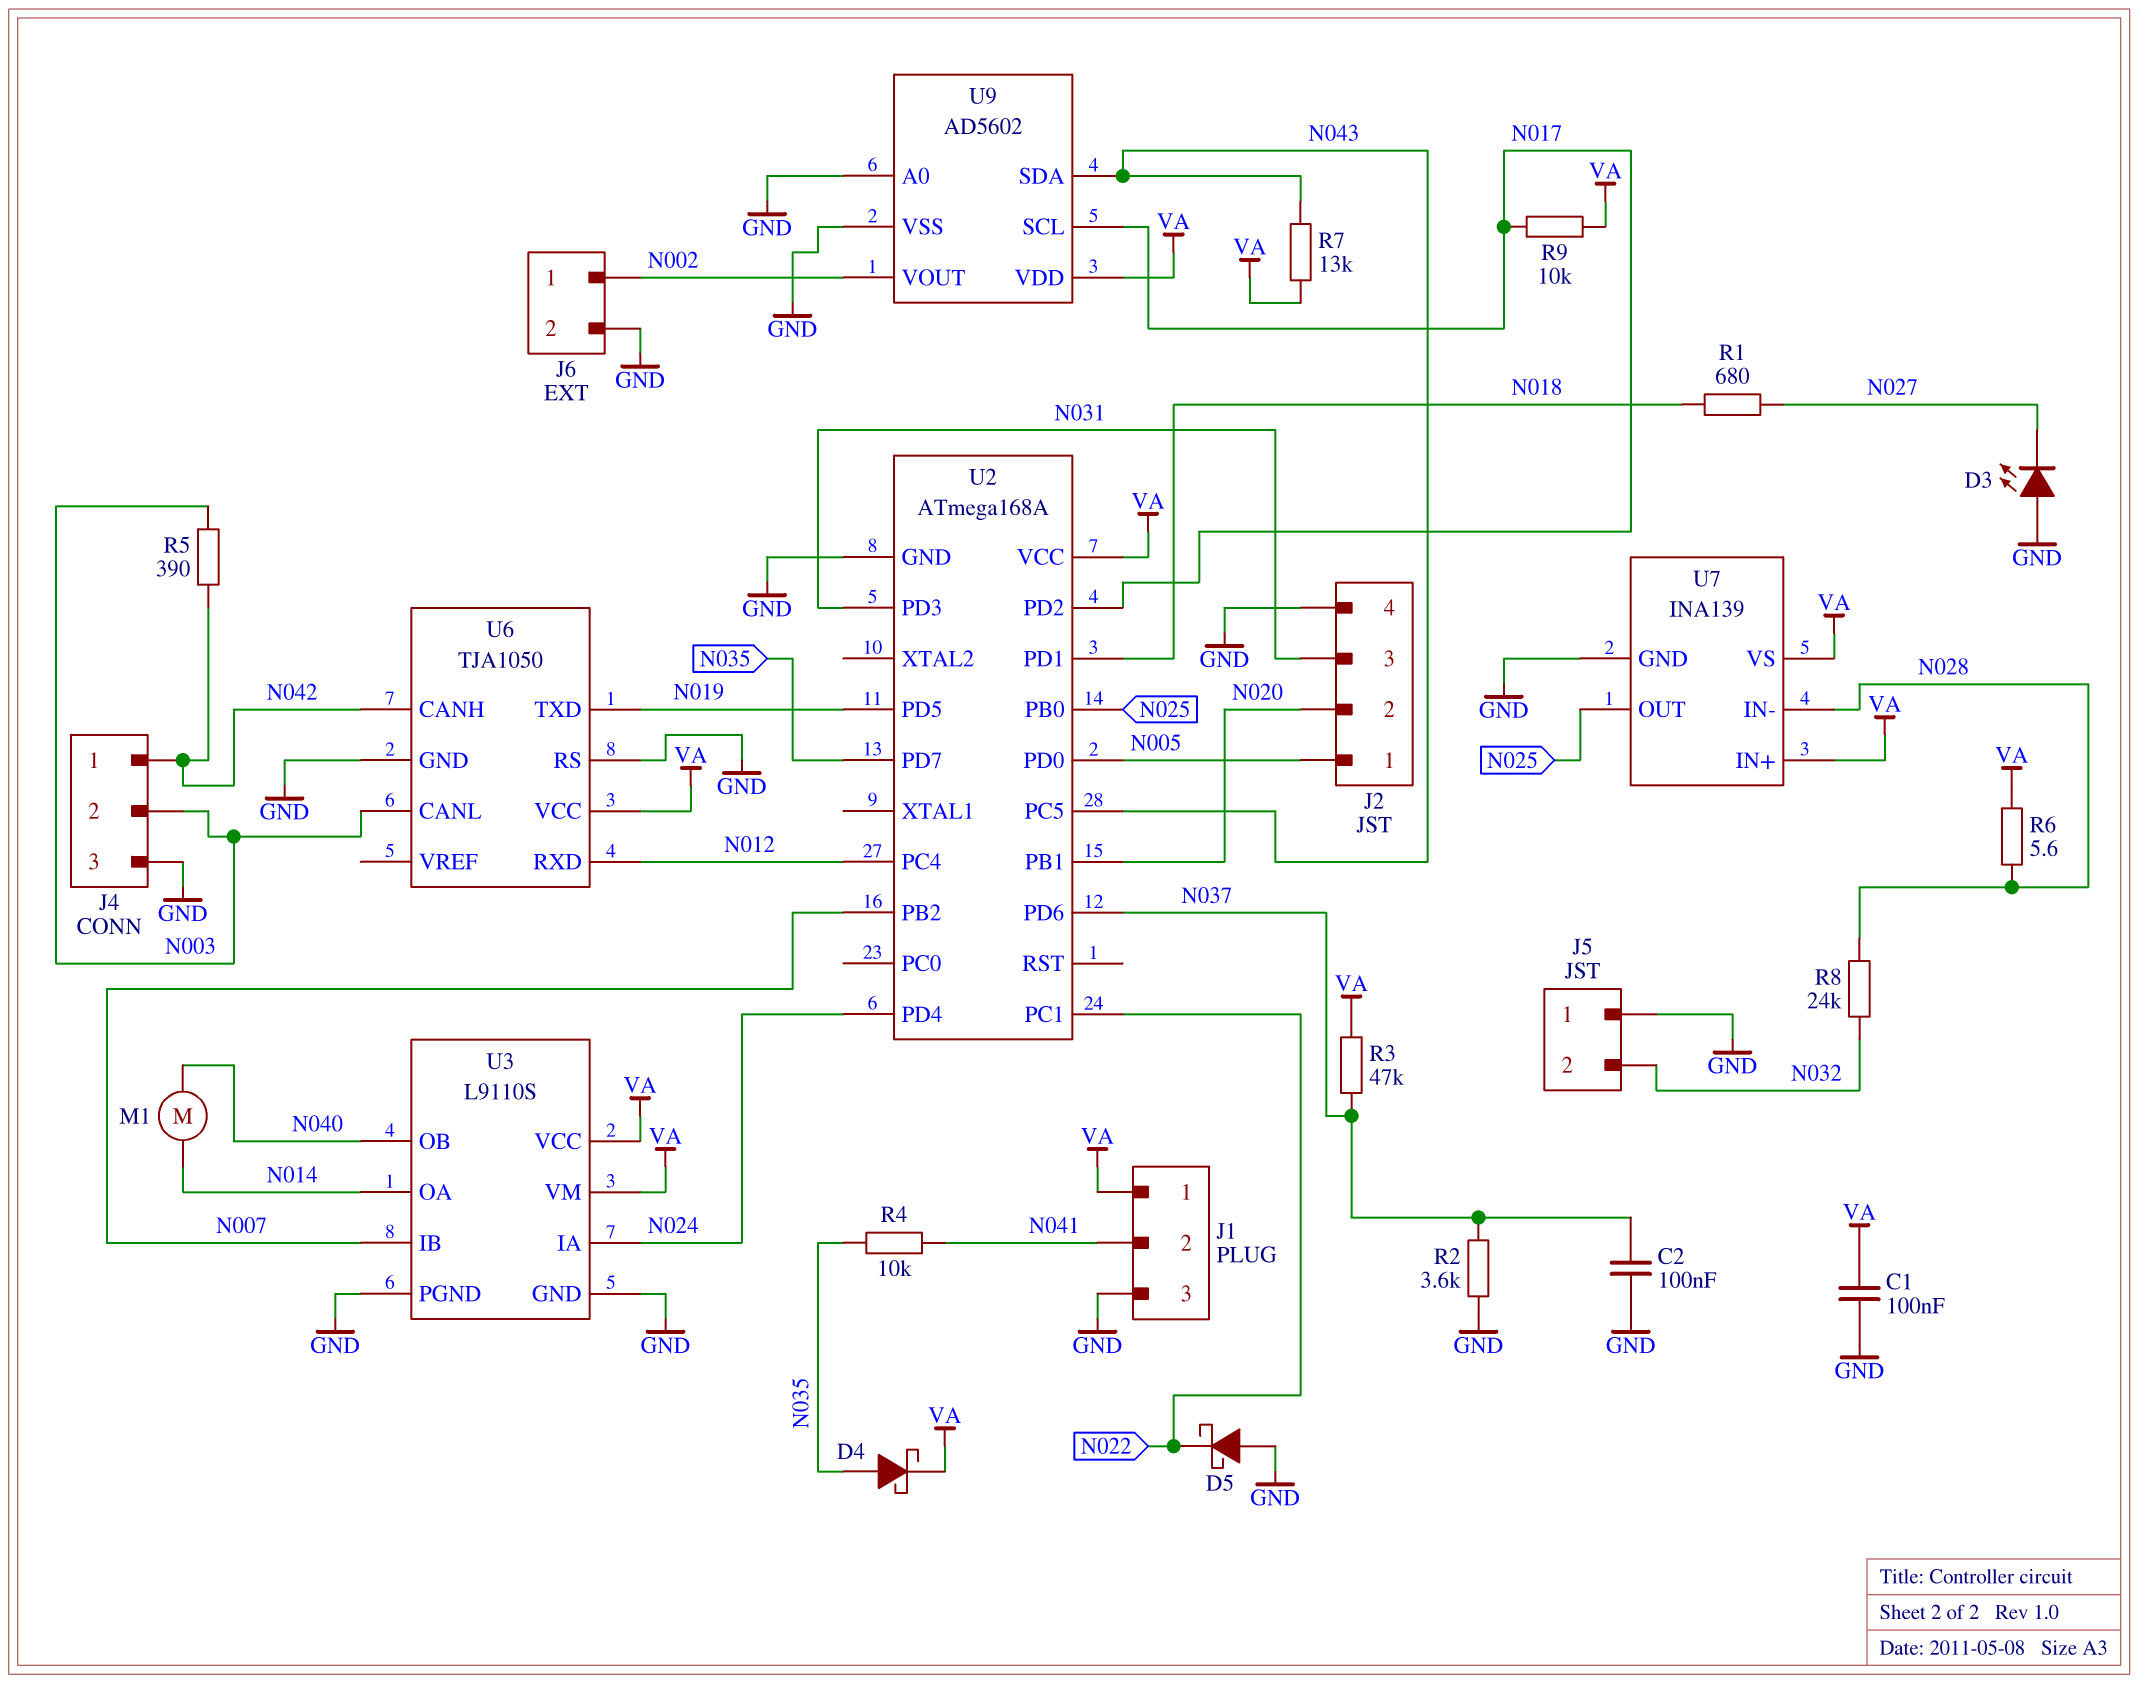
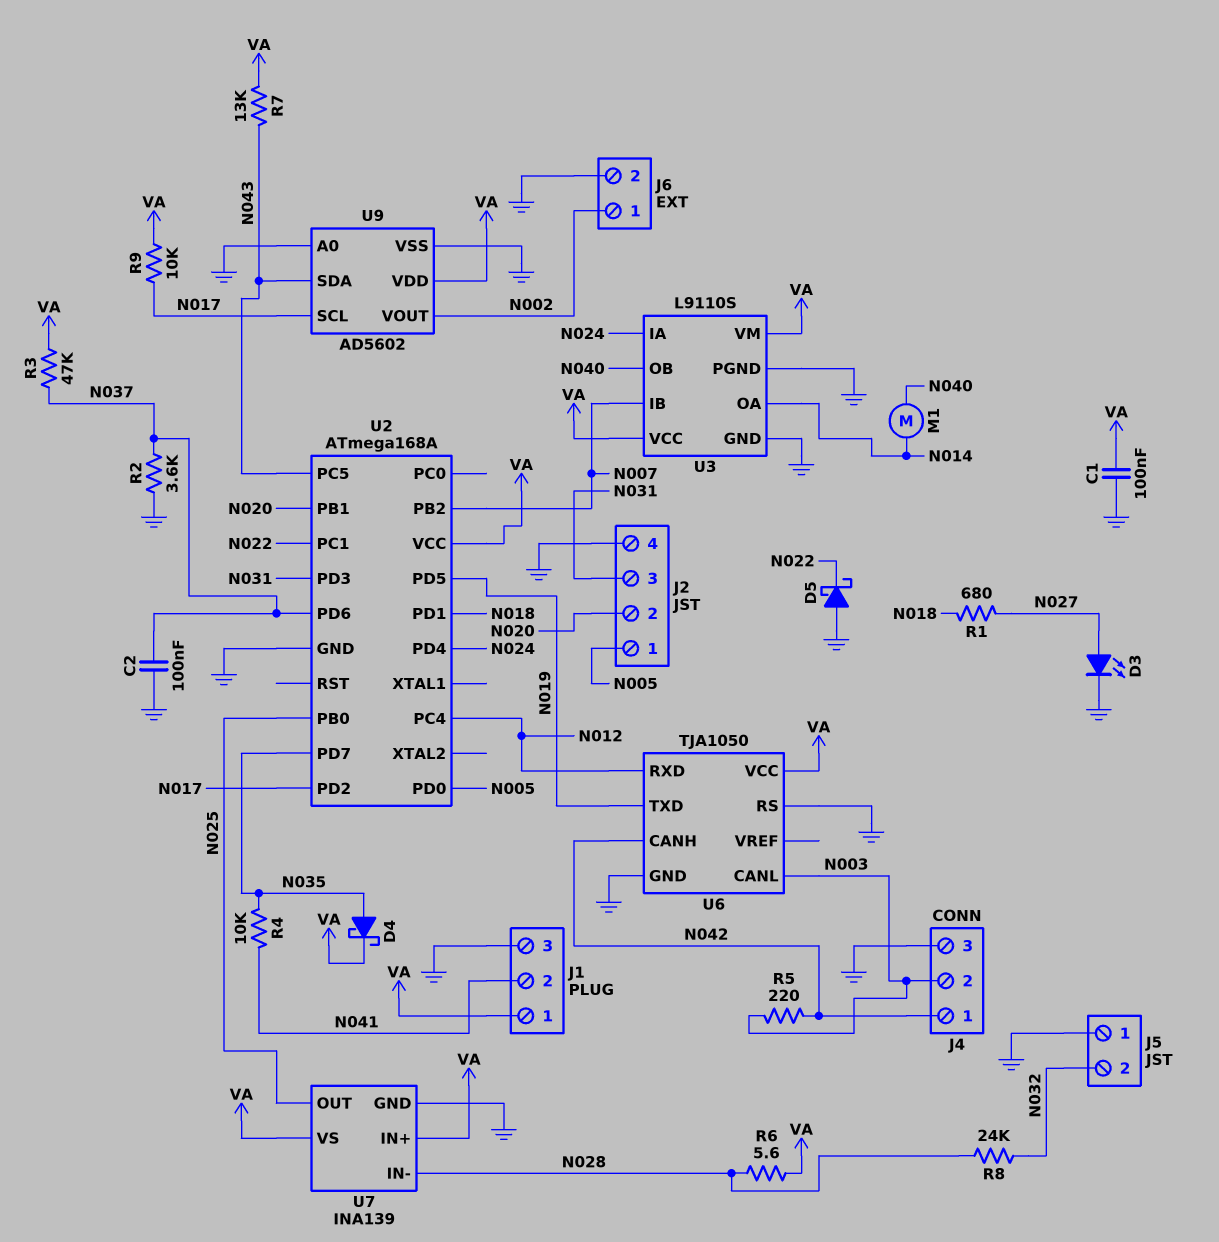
D3: LED (A GND, K N027) -> LED (A N027, K GND)
R5: 390 (N003, N042) -> 220 (N003, N042)

